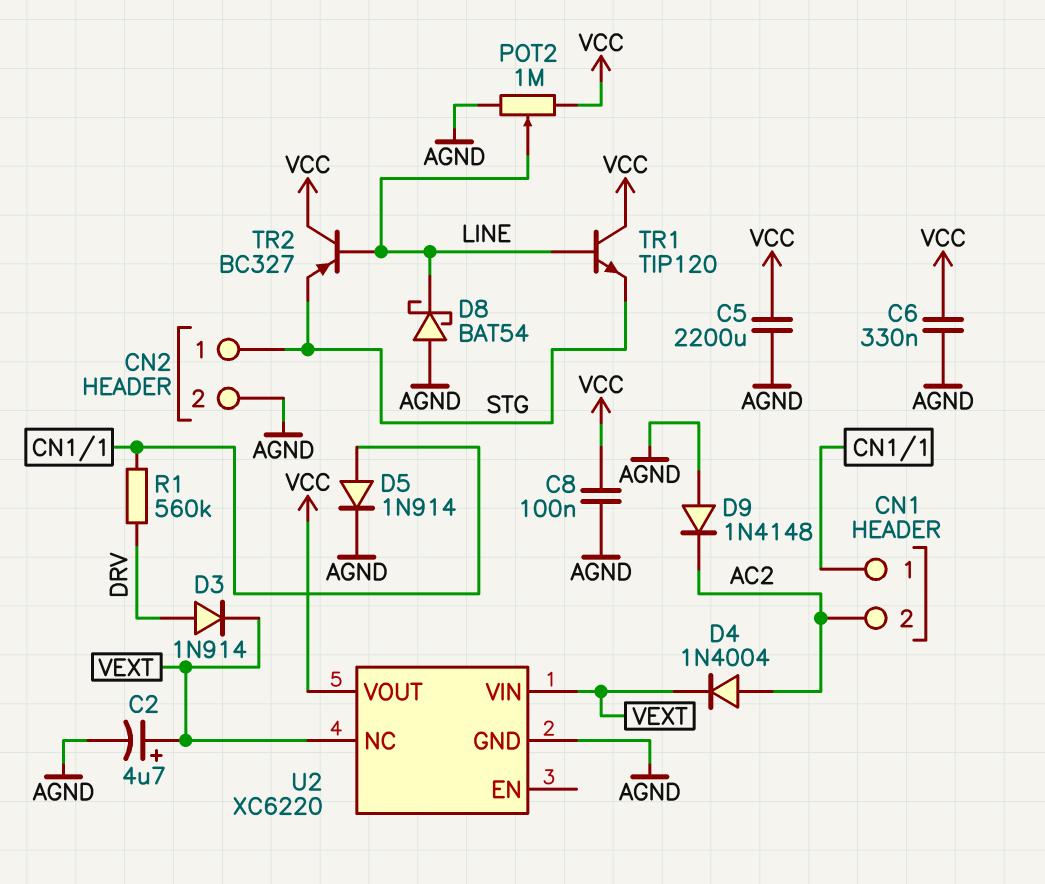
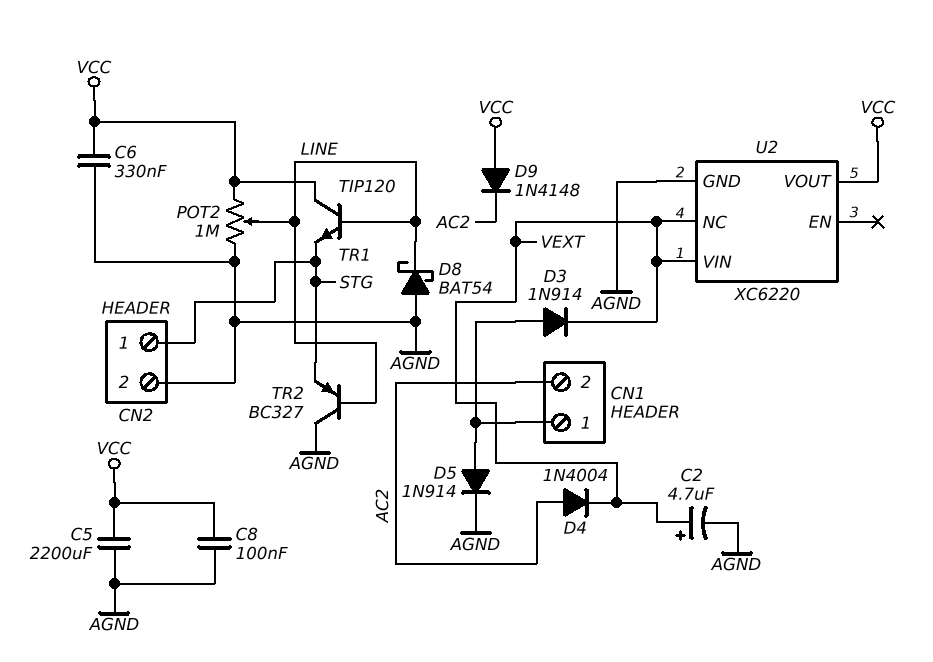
D3: diode 1N914 (A DRV, K VEXT) -> diode 1N914 (A CN1/1, K VEXT)
D9: diode 1N4148 (A AGND, K AC2) -> diode 1N4148 (A VCC, K AC2)
R1: 560k (CN1/1, DRV) -> none
TR2: PNP BC327 (B LINE, C VCC, E STG) -> PNP BC327 (B LINE, C AGND, E STG)

